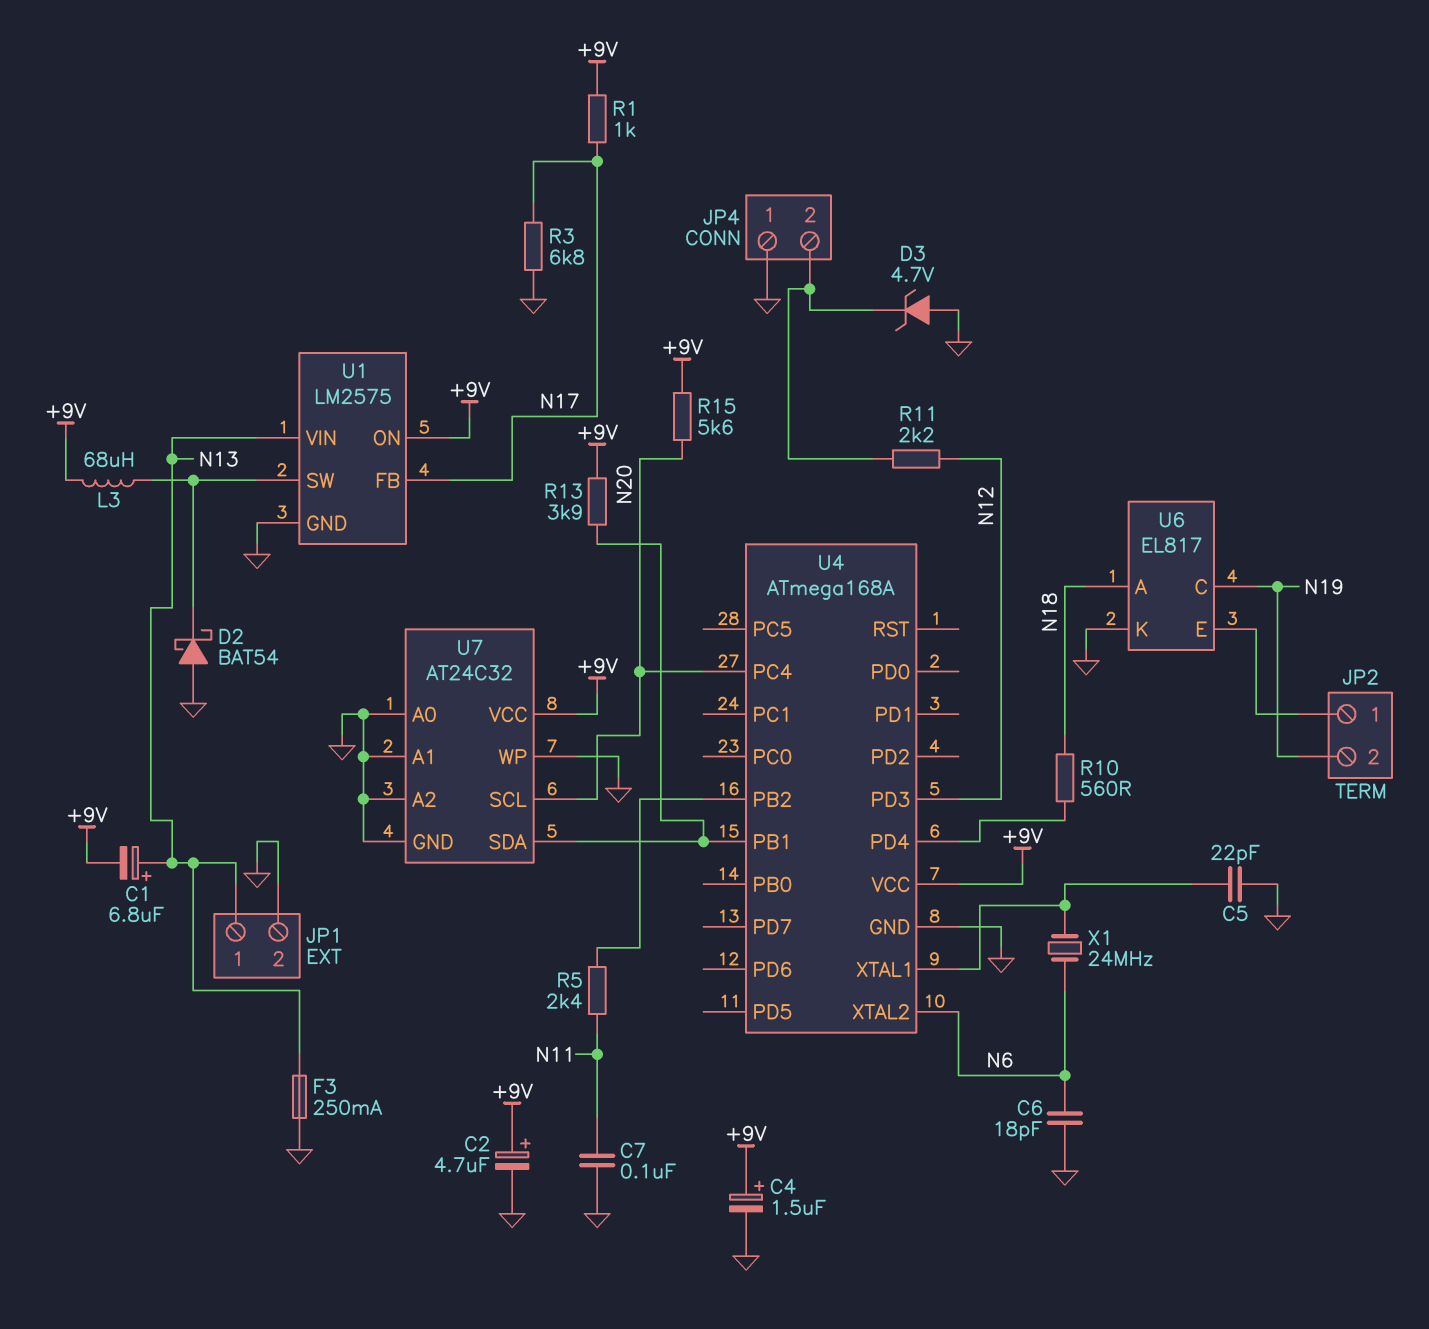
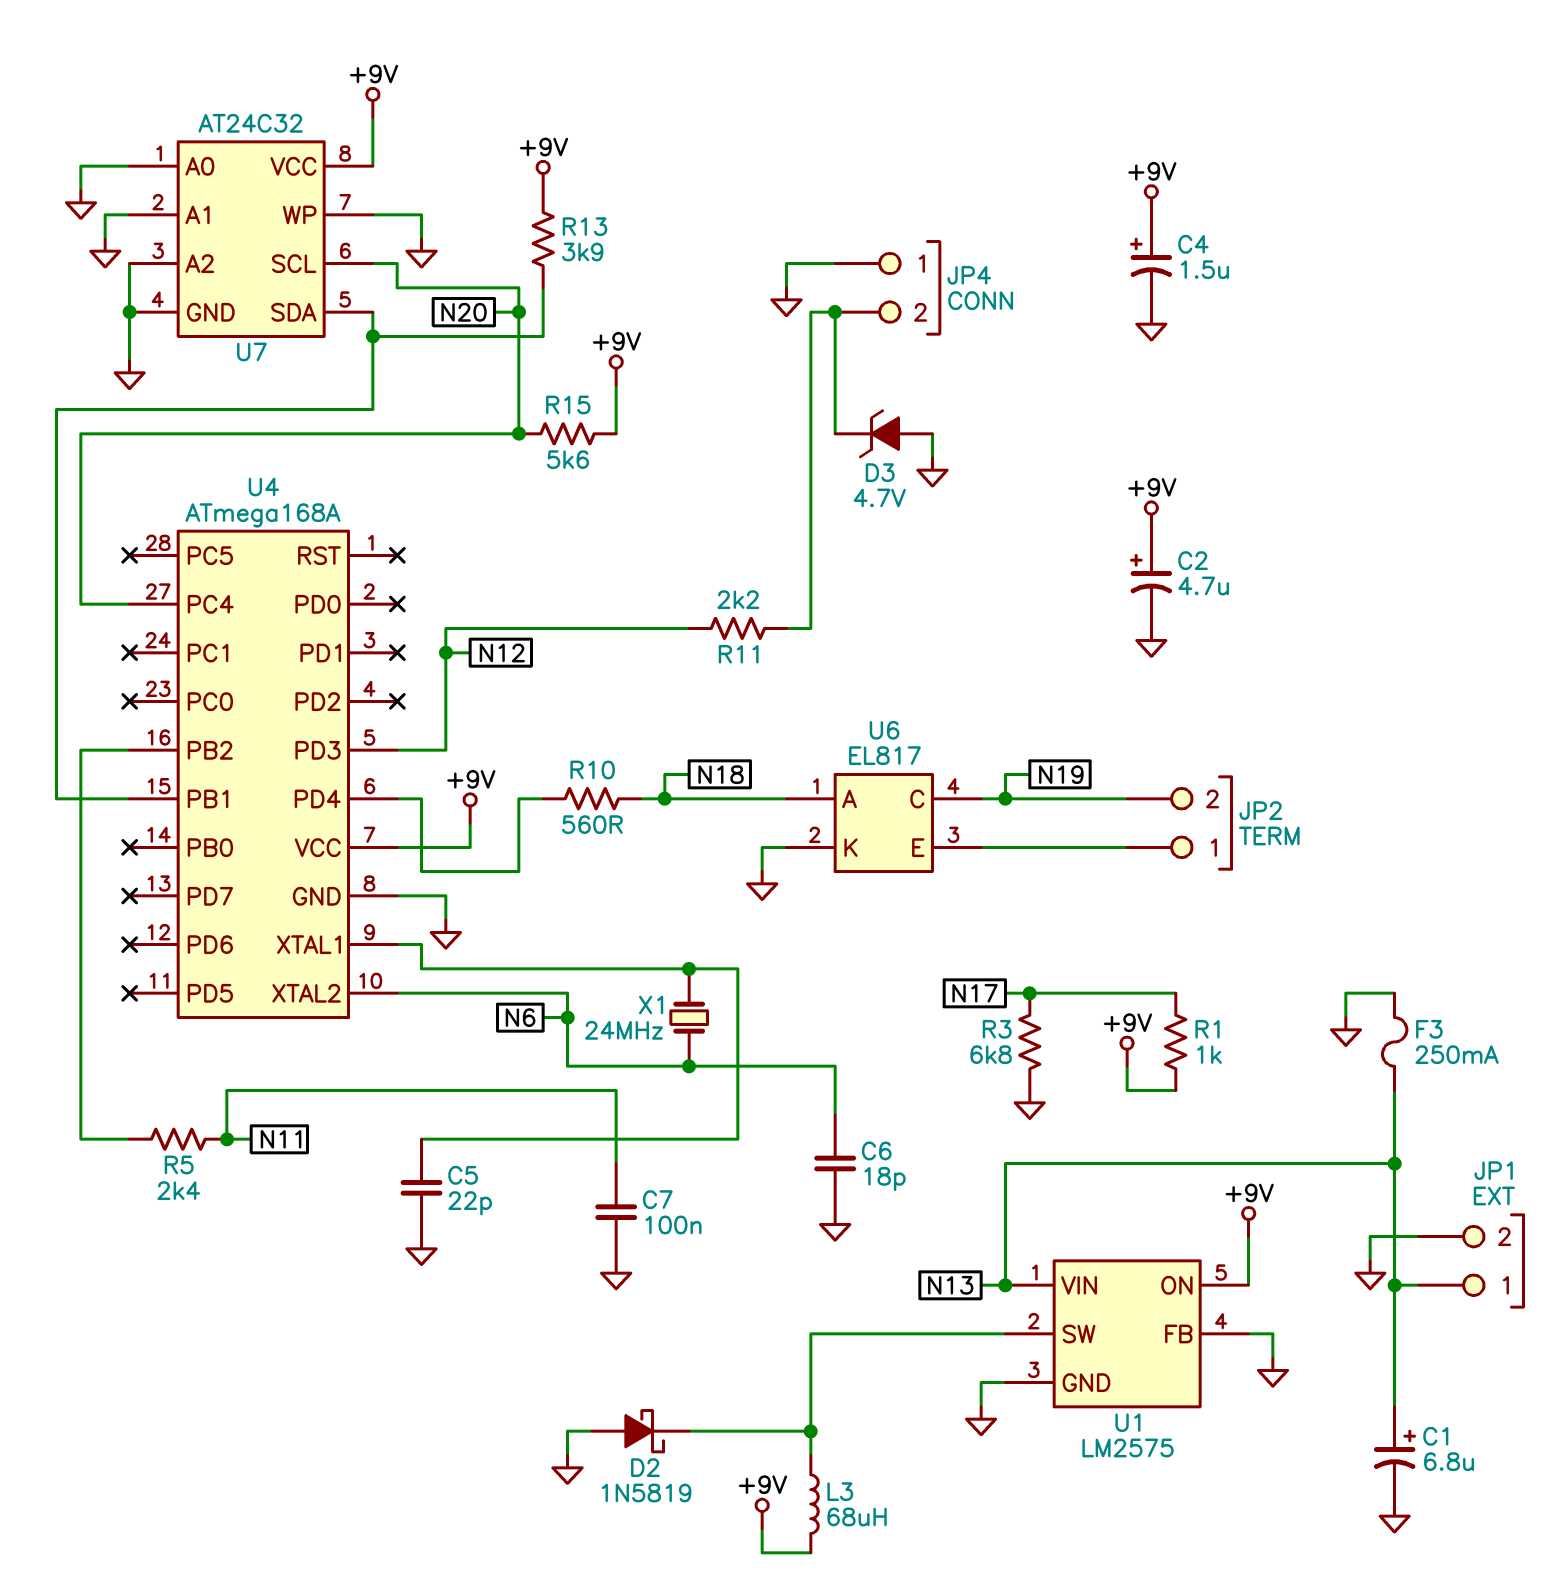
C1: 6.8uF (plus N13, minus +9V) -> 6.8uF (plus N13, minus GND)
D2: schottky BAT54 (A GND, K U1/SW) -> schottky 1N5819 (A GND, K U1/SW)
U1 pin FB: N17 -> GND

